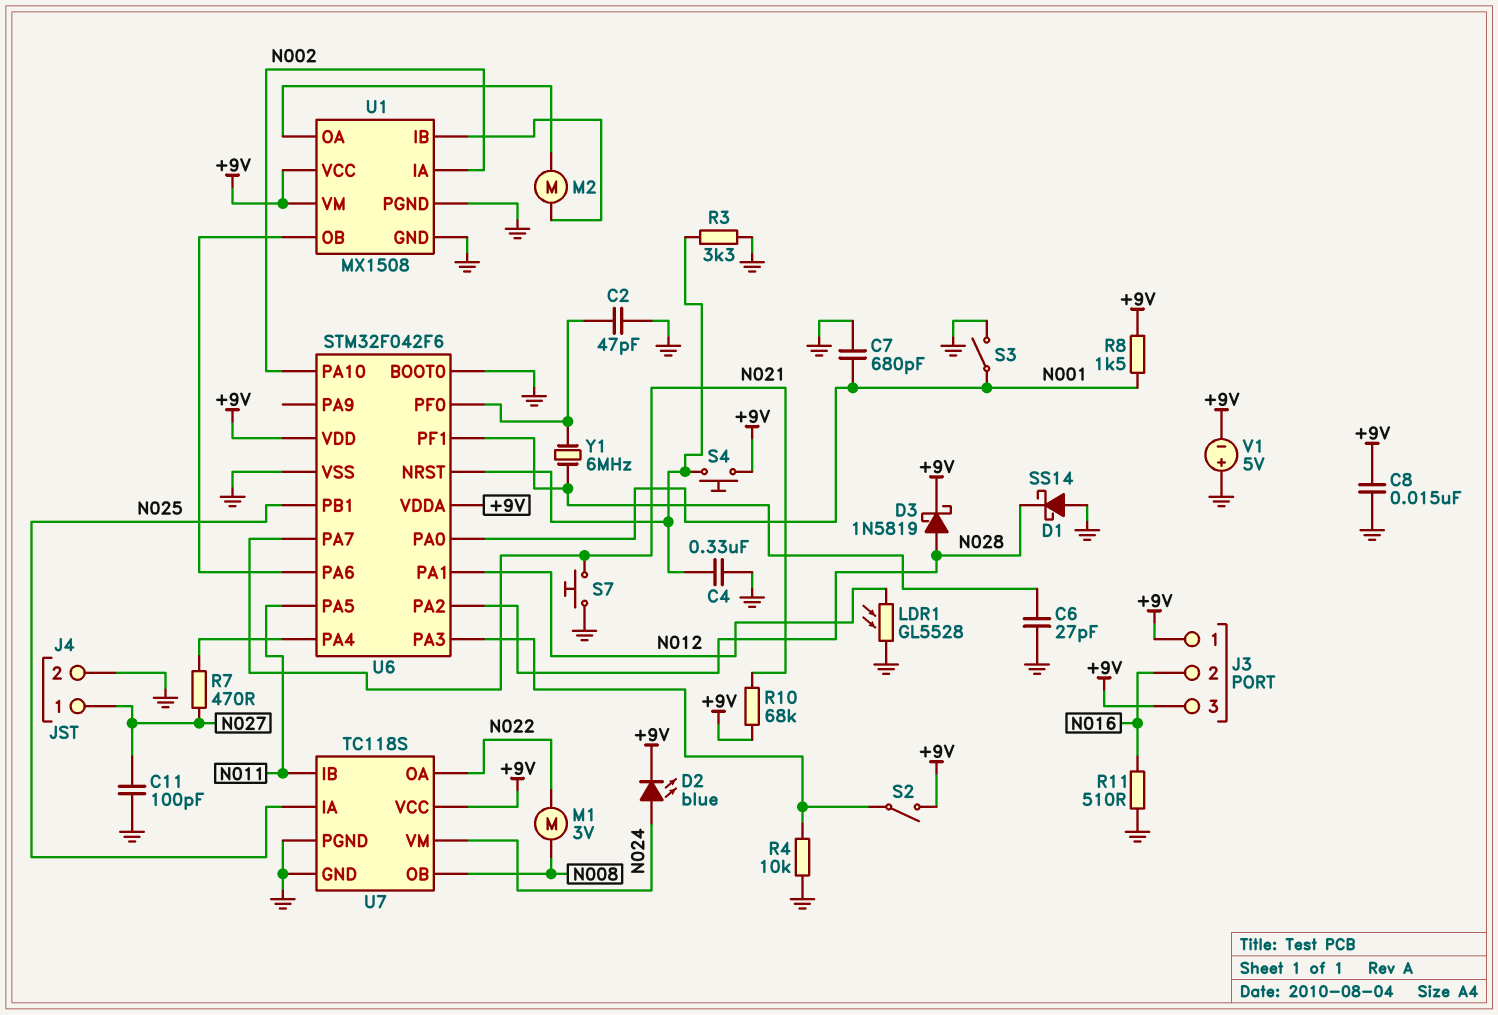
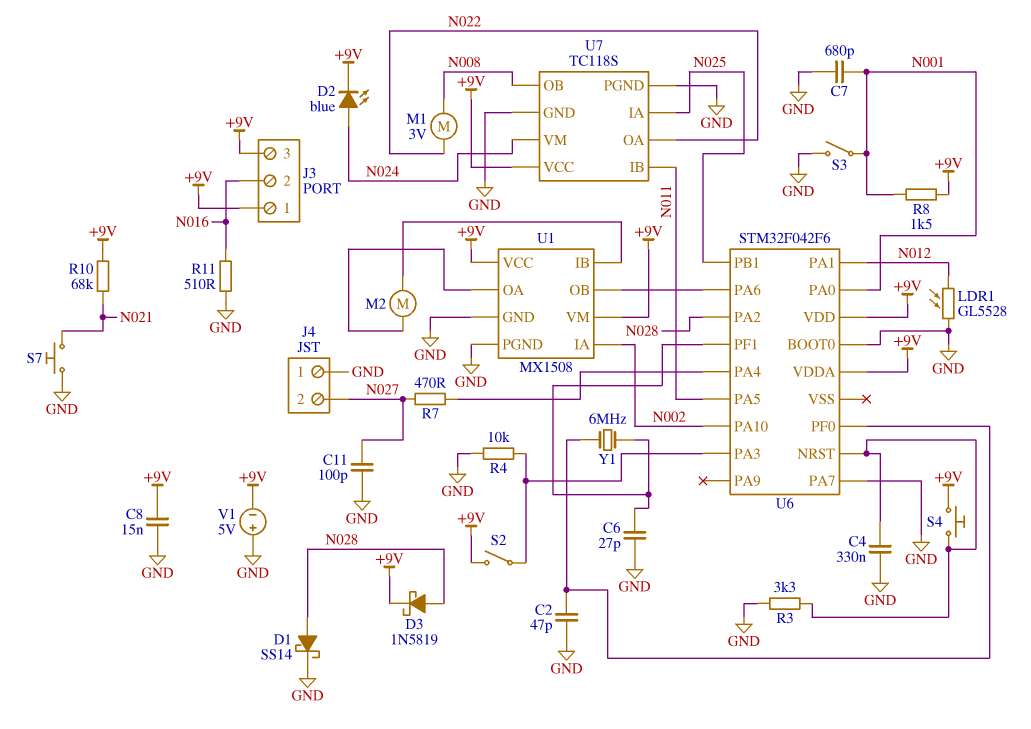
D1: schottky SS14 (A GND, K N028) -> schottky SS14 (A N028, K GND)
J4 pin 1: N027 -> GND
J4 pin 2: GND -> N027
U6 pin PA7: N021 -> GND
U6 pin VSS: GND -> none

